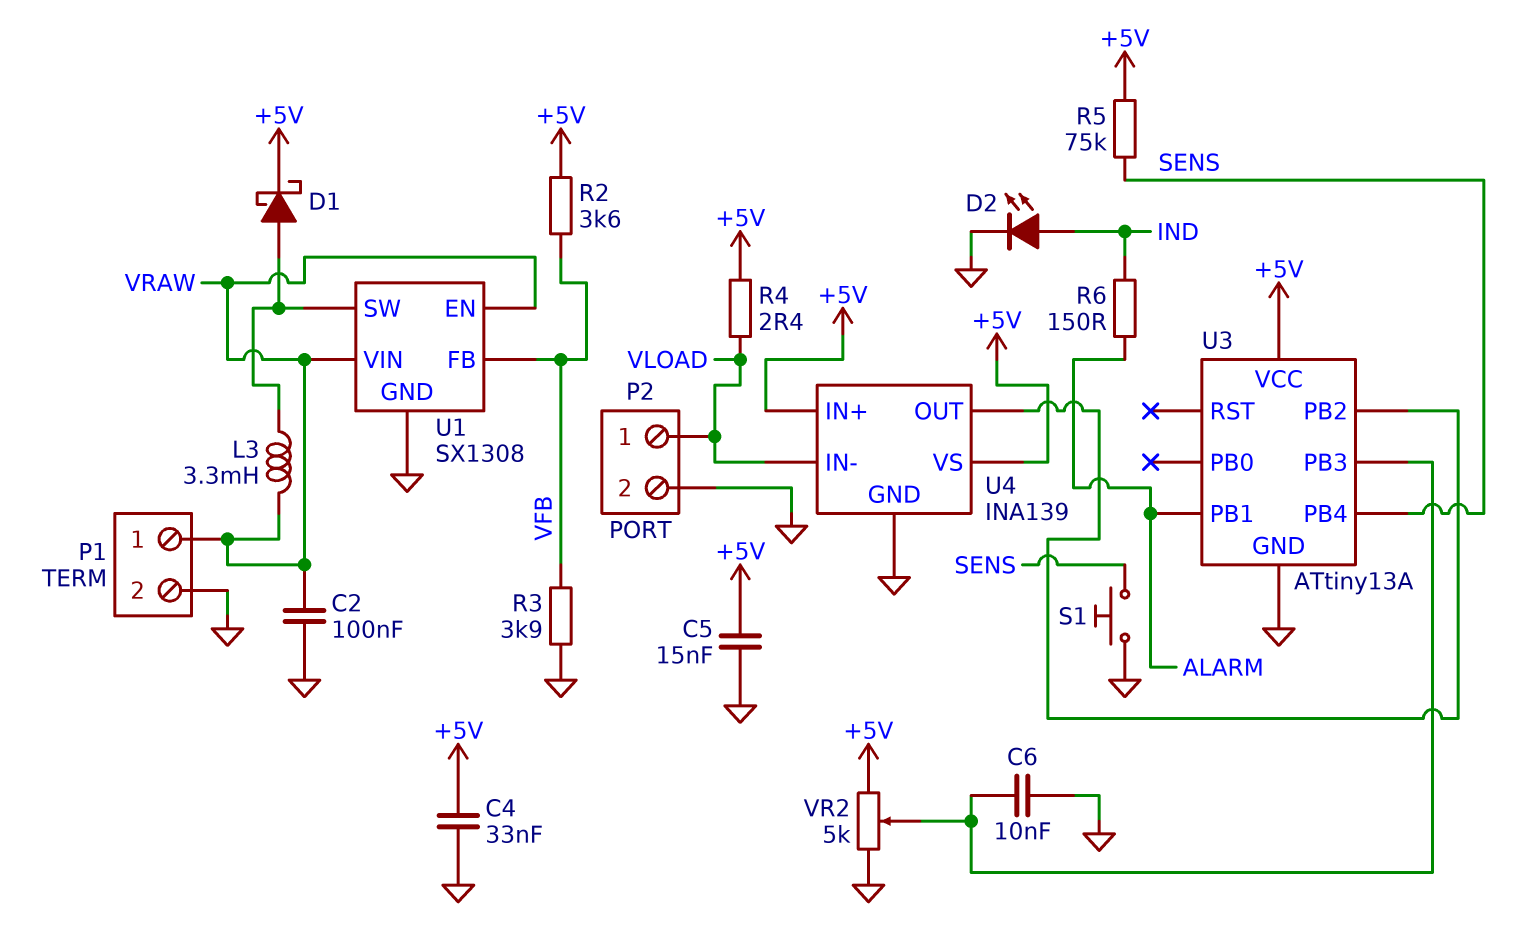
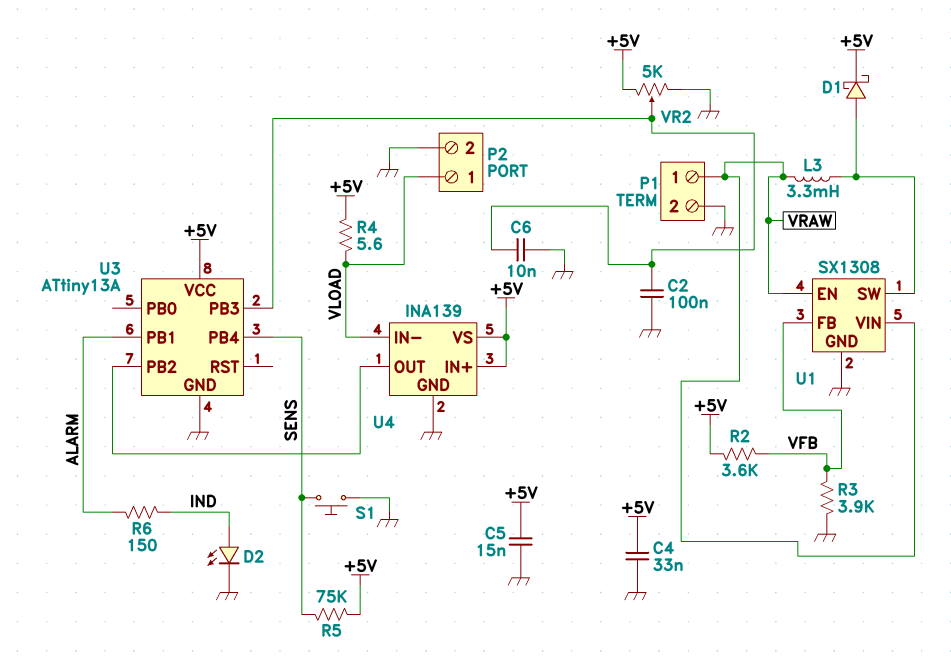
C2: 100nF (GND, VRAW) -> 100nF (GND, U3/PB3)
R4: 2.4 (+5V, VLOAD) -> 5.6 (+5V, VLOAD)

